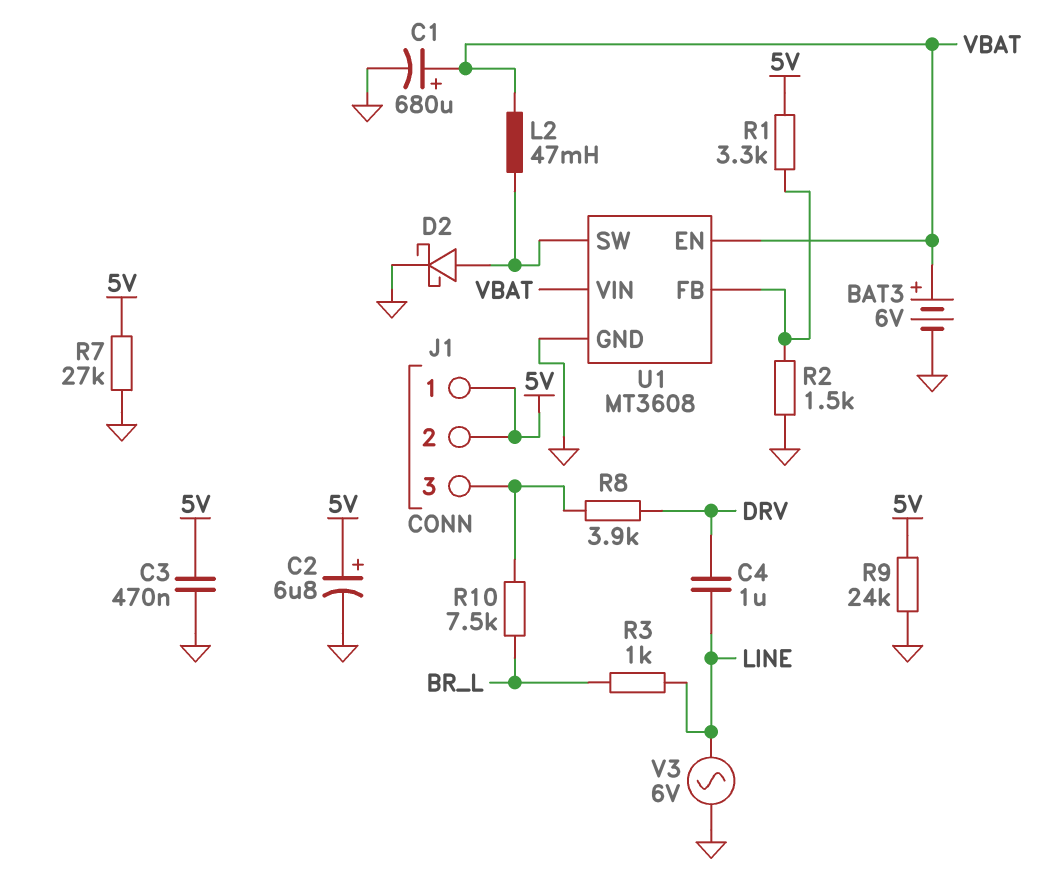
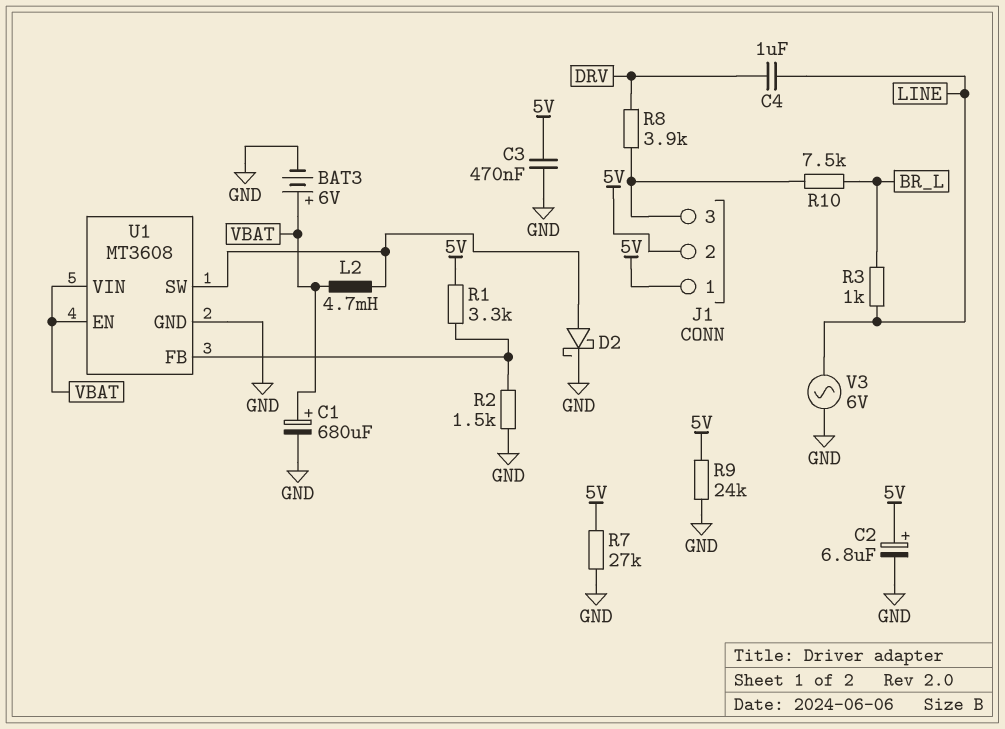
L2: 47mH (U1/SW, VBAT) -> 4.7mH (U1/SW, VBAT)

